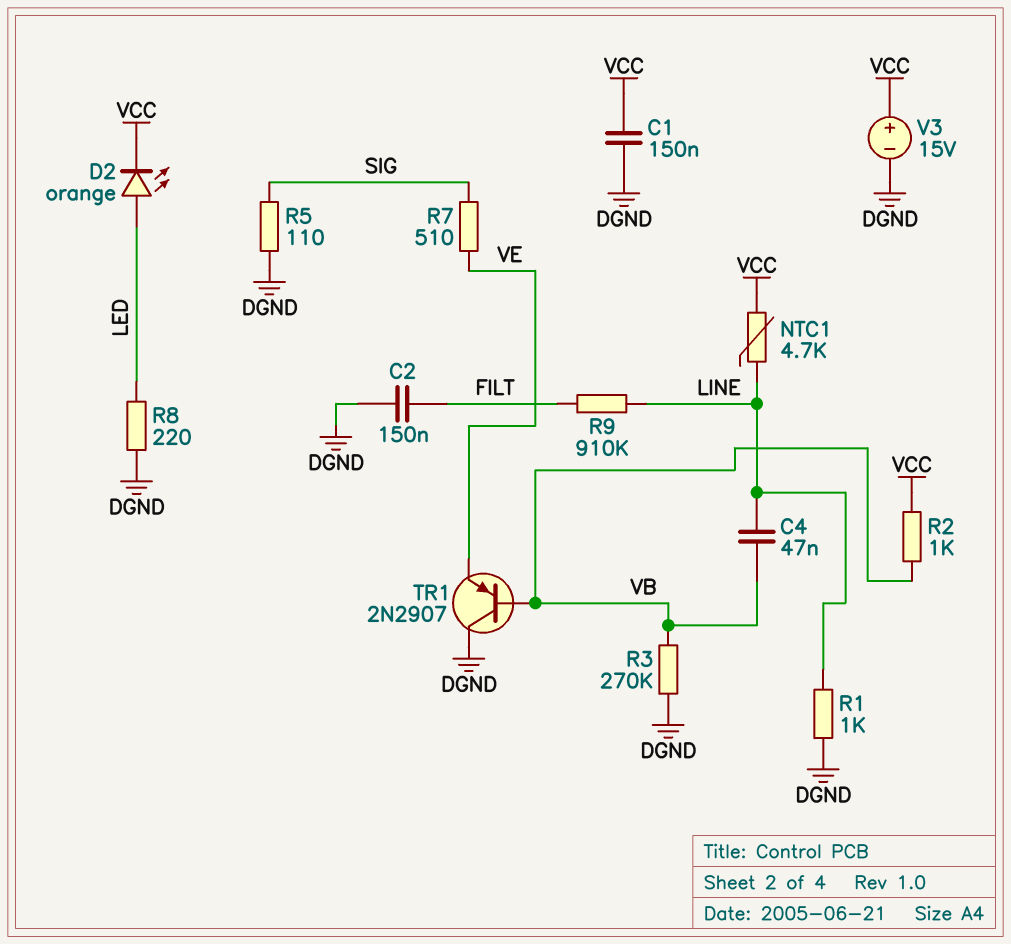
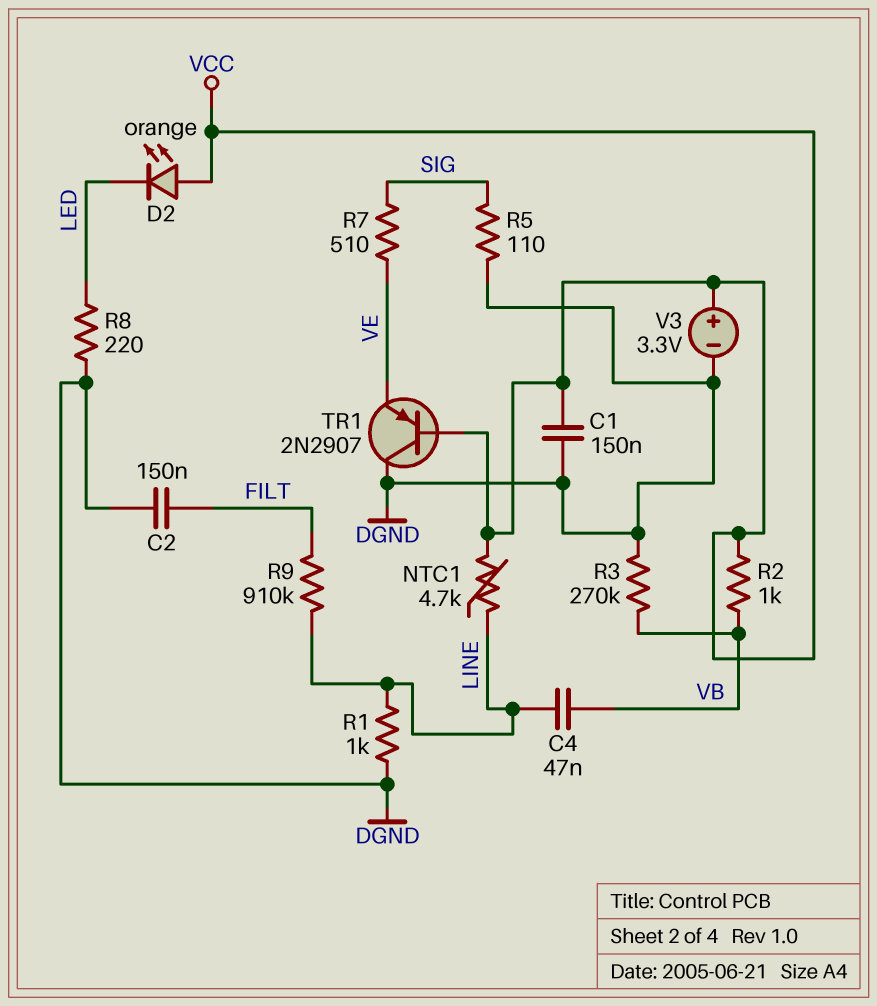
D2: LED orange (A LED, K VCC) -> LED orange (A VCC, K LED)
TR1: PNP 2N2907 (B VB, C DGND, E VE) -> PNP 2N2907 (B VCC, C DGND, E VE)
V3: 15V (plus VCC, minus DGND) -> 3.3V (plus VCC, minus DGND)

